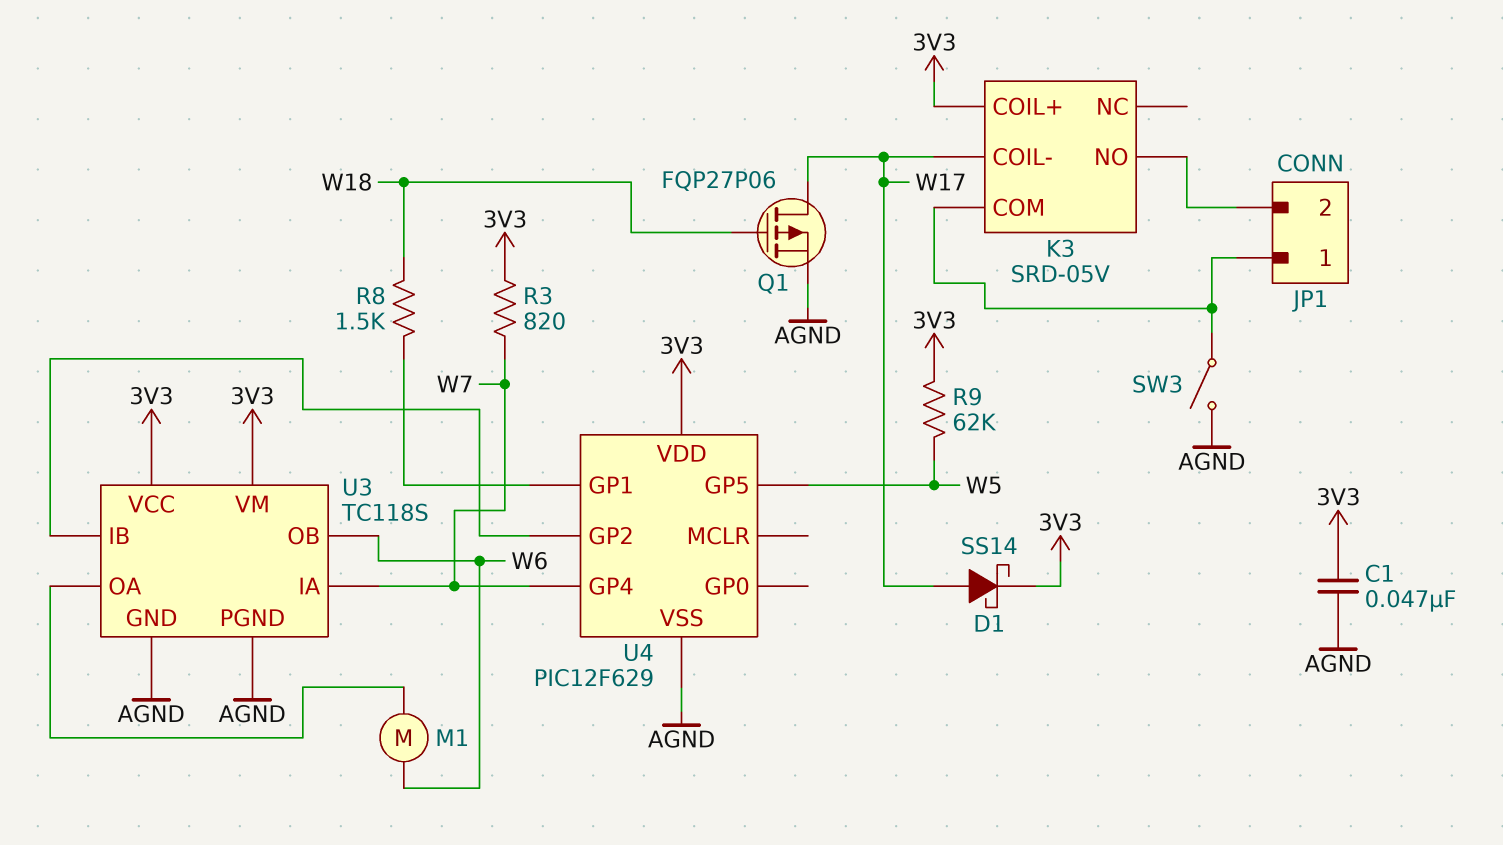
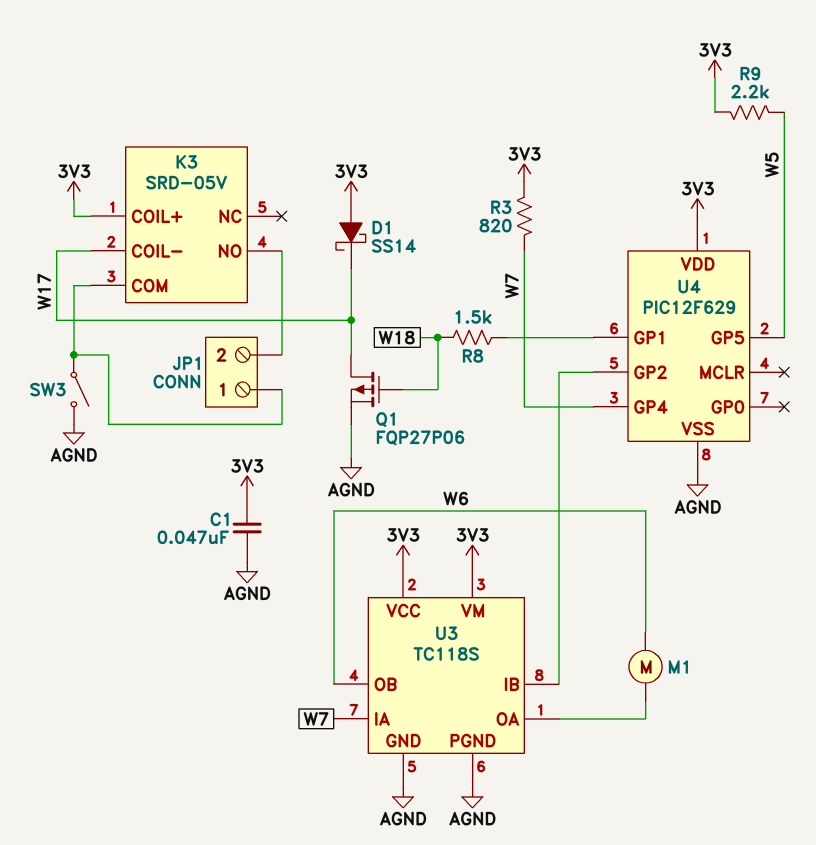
D1: schottky SS14 (A W17, K 3V3) -> schottky SS14 (A 3V3, K W17)
R9: 62k (3V3, W5) -> 2.2k (3V3, W5)

